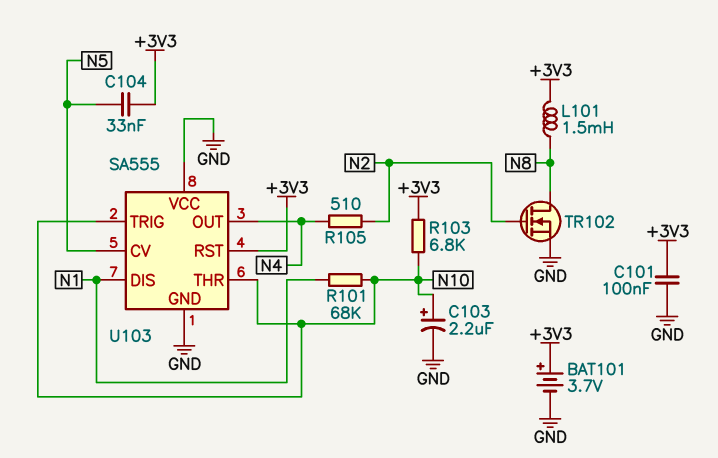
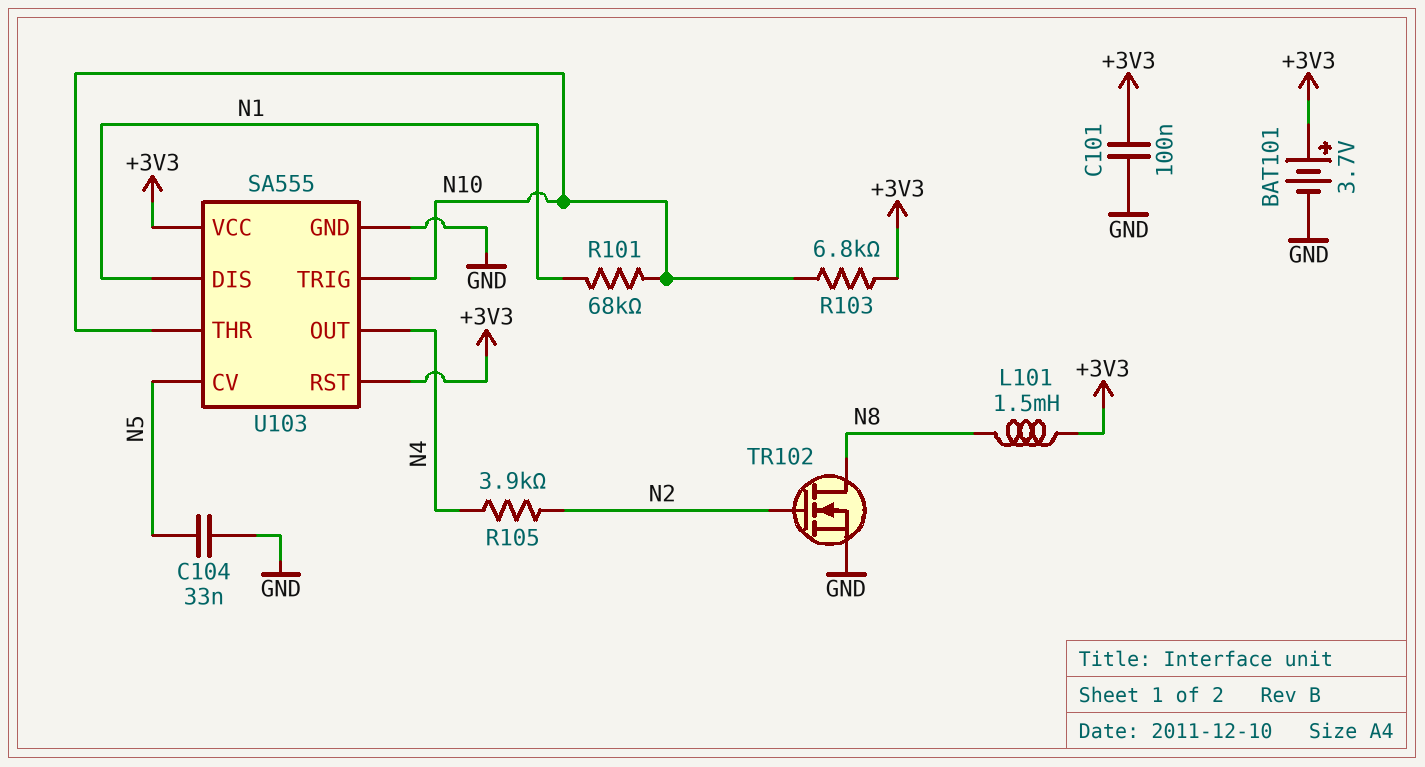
C103: 2.2uF (plus N10, minus GND) -> none
C104: 33nF (+3V3, N5) -> 33nF (GND, N5)
R105: 510 (N2, N4) -> 3.9k (N2, N4)
U103 pin VCC: GND -> +3V3

